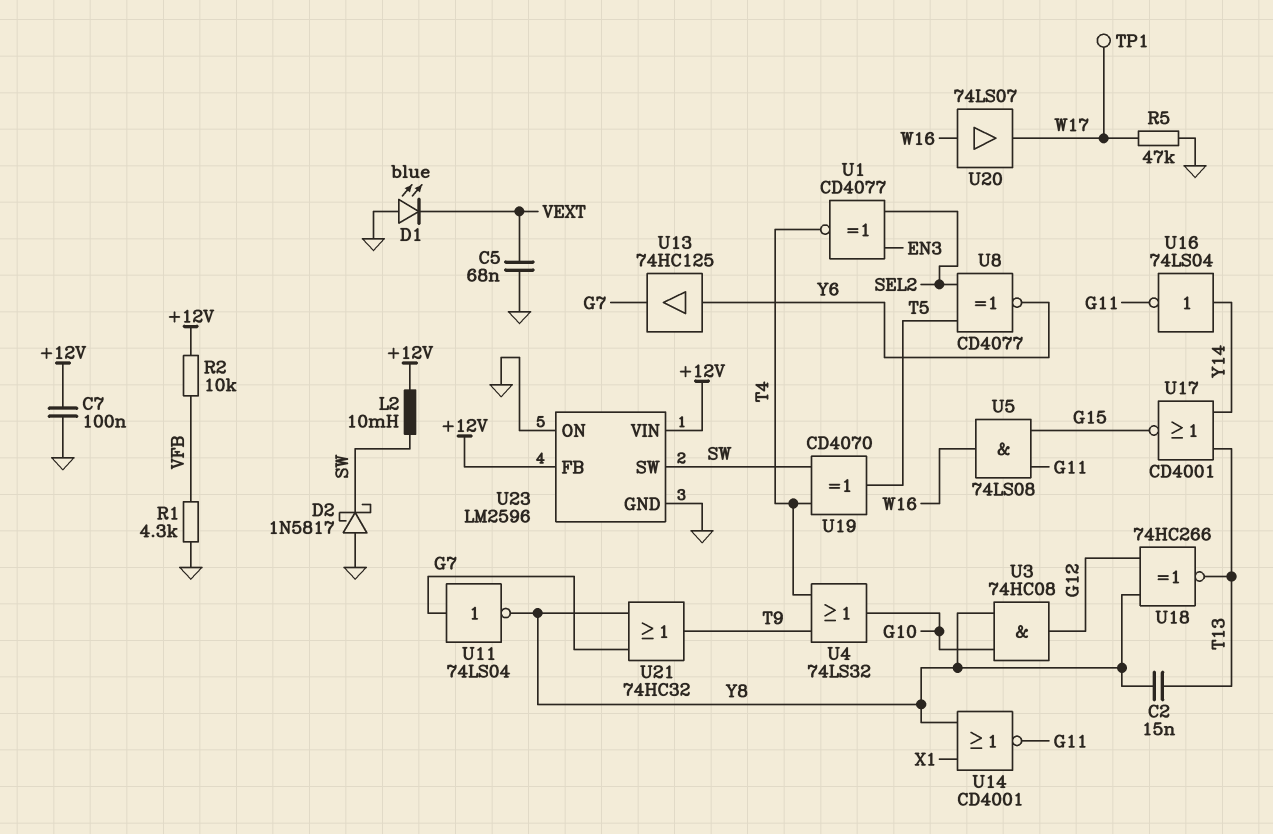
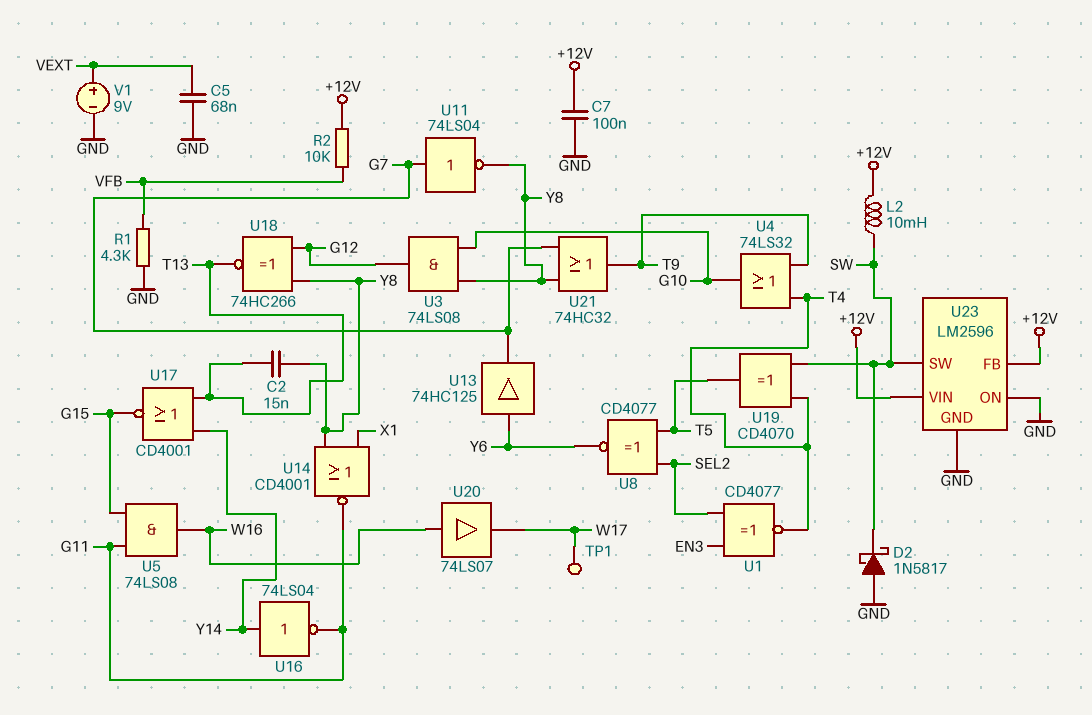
D1: LED blue (A GND, K VEXT) -> none
R5: 47k (GND, W17) -> none
U3: AND 74HC08 (in G10, in Y8, out G12) -> AND 74LS08 (in G10, in Y8, out G12)
V1: none -> 9V (plus VEXT, minus GND)

